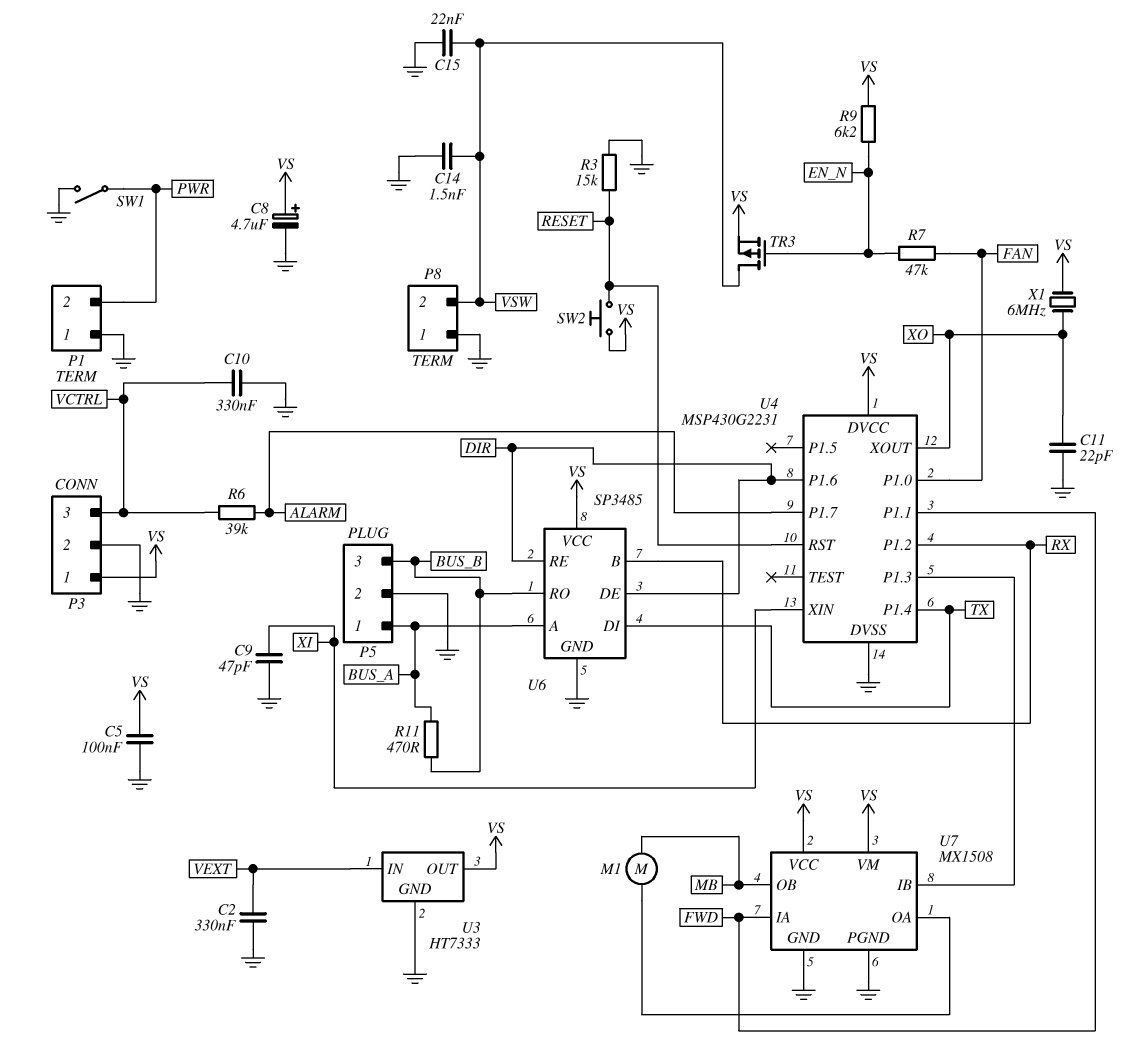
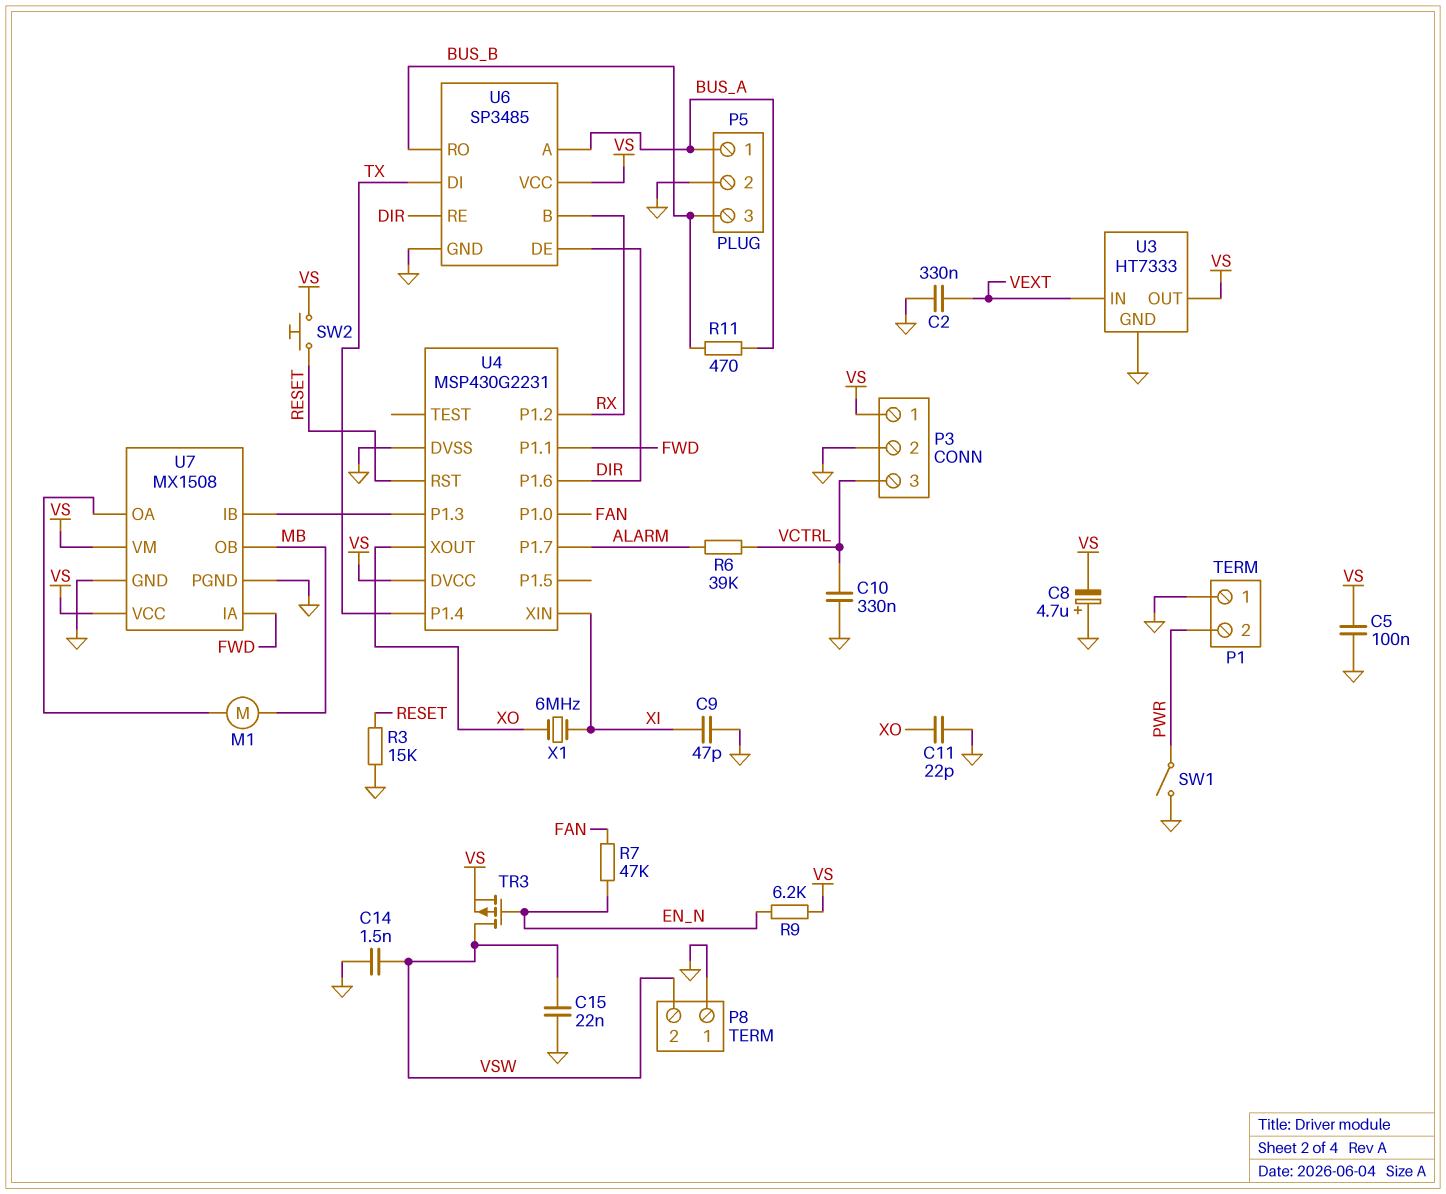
C8: 4.7uF (plus VS, minus GND) -> 4.7uF (plus GND, minus VS)
X1: 6MHz (VS, XO) -> 6MHz (XI, XO)

